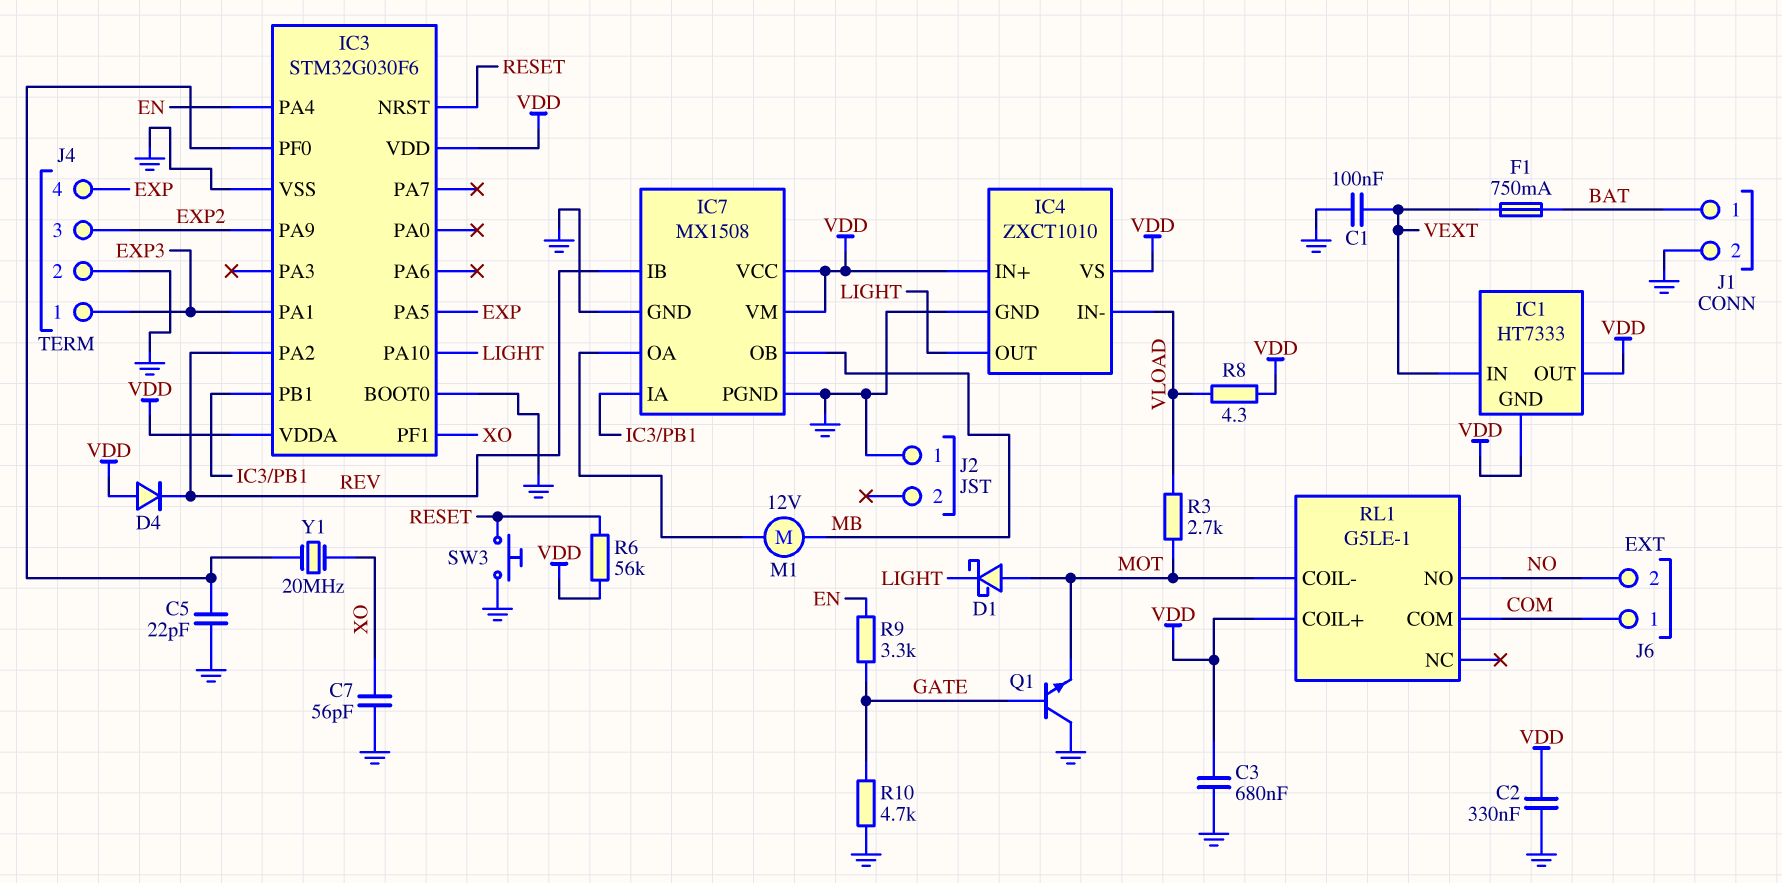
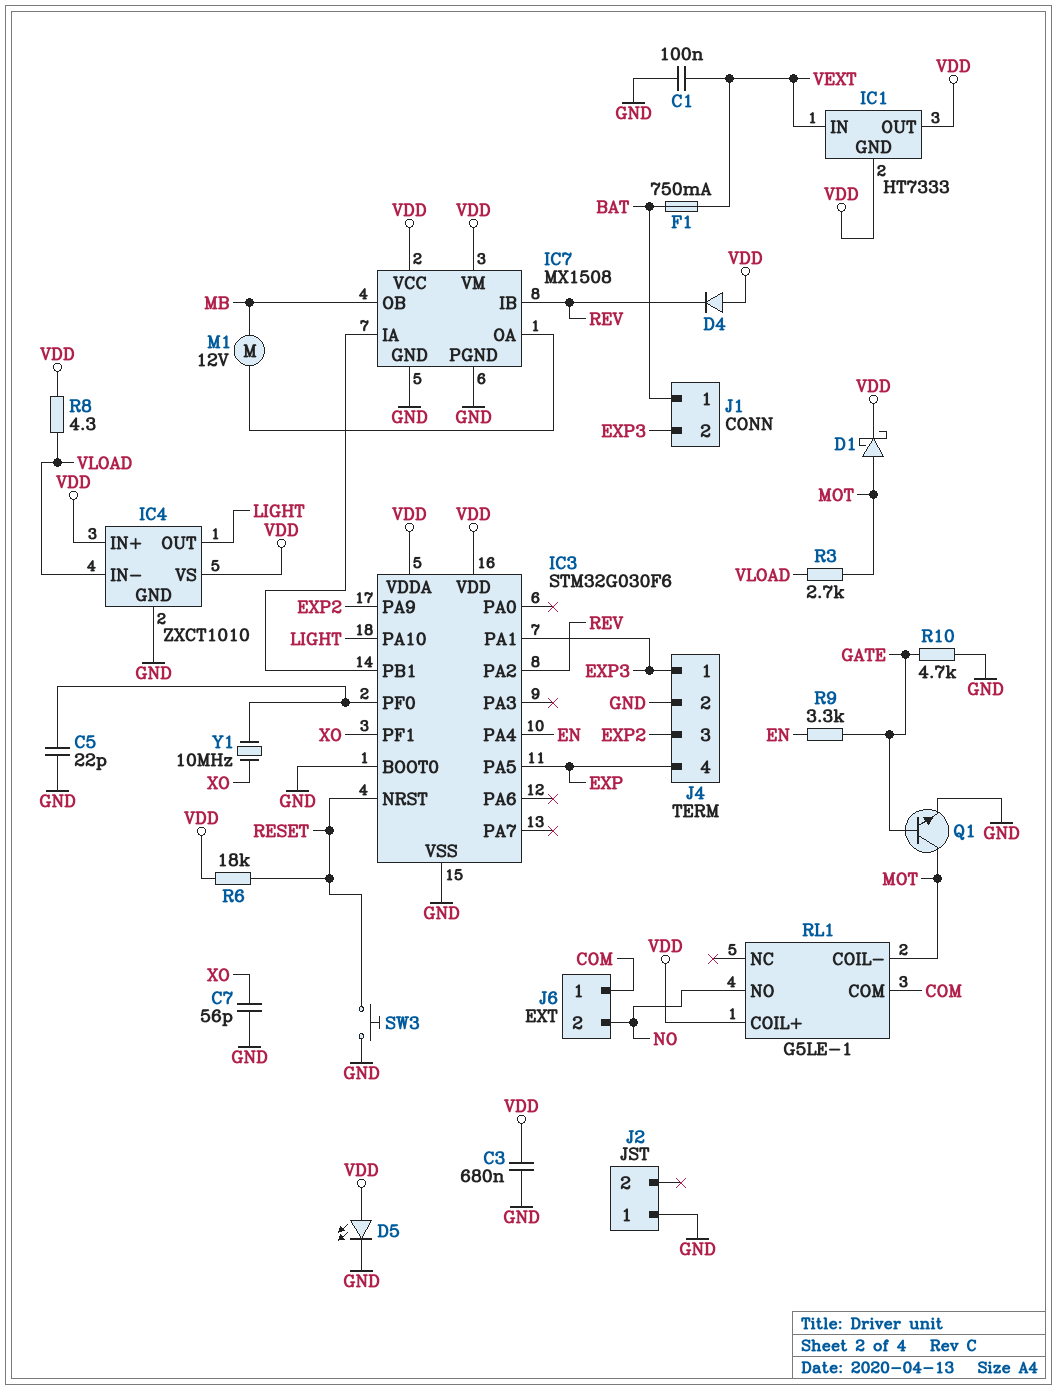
C2: 330nF (GND, VDD) -> none
D1: schottky (A MOT, K LIGHT) -> schottky (A MOT, K VDD)
D5: none -> LED (A VDD, K GND)
J1 pin 2: GND -> EXP3
Q1: NPN (B GATE, C GND, E MOT) -> NPN (B GATE, C MOT, E GND)
R6: 56k (RESET, VDD) -> 18k (RESET, VDD)
Y1: 20MHz (IC3/PF0, XO) -> 10MHz (IC3/PF0, XO)

